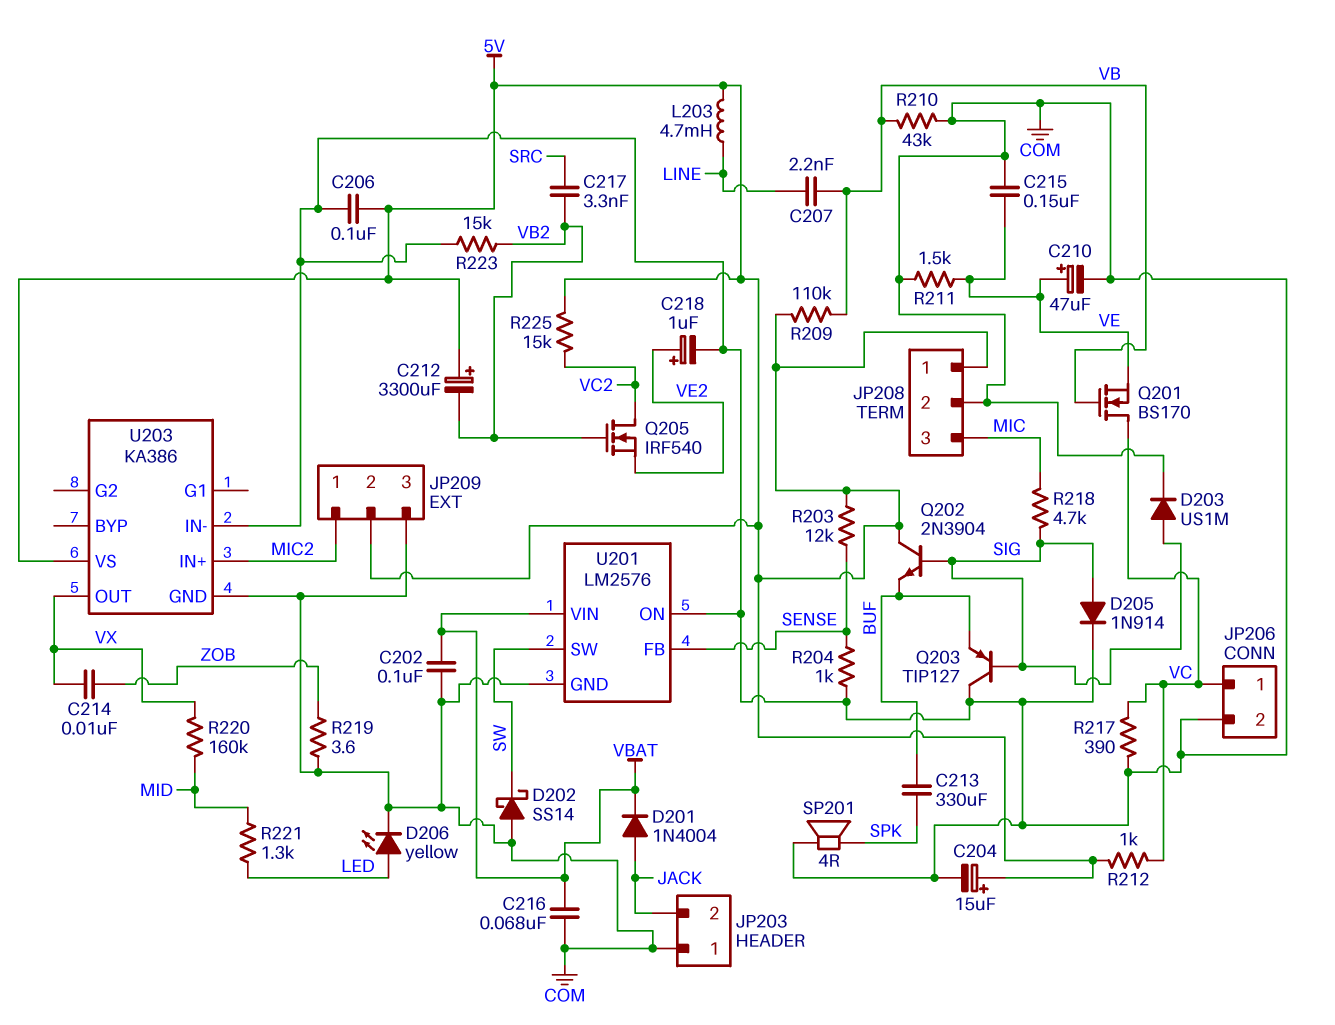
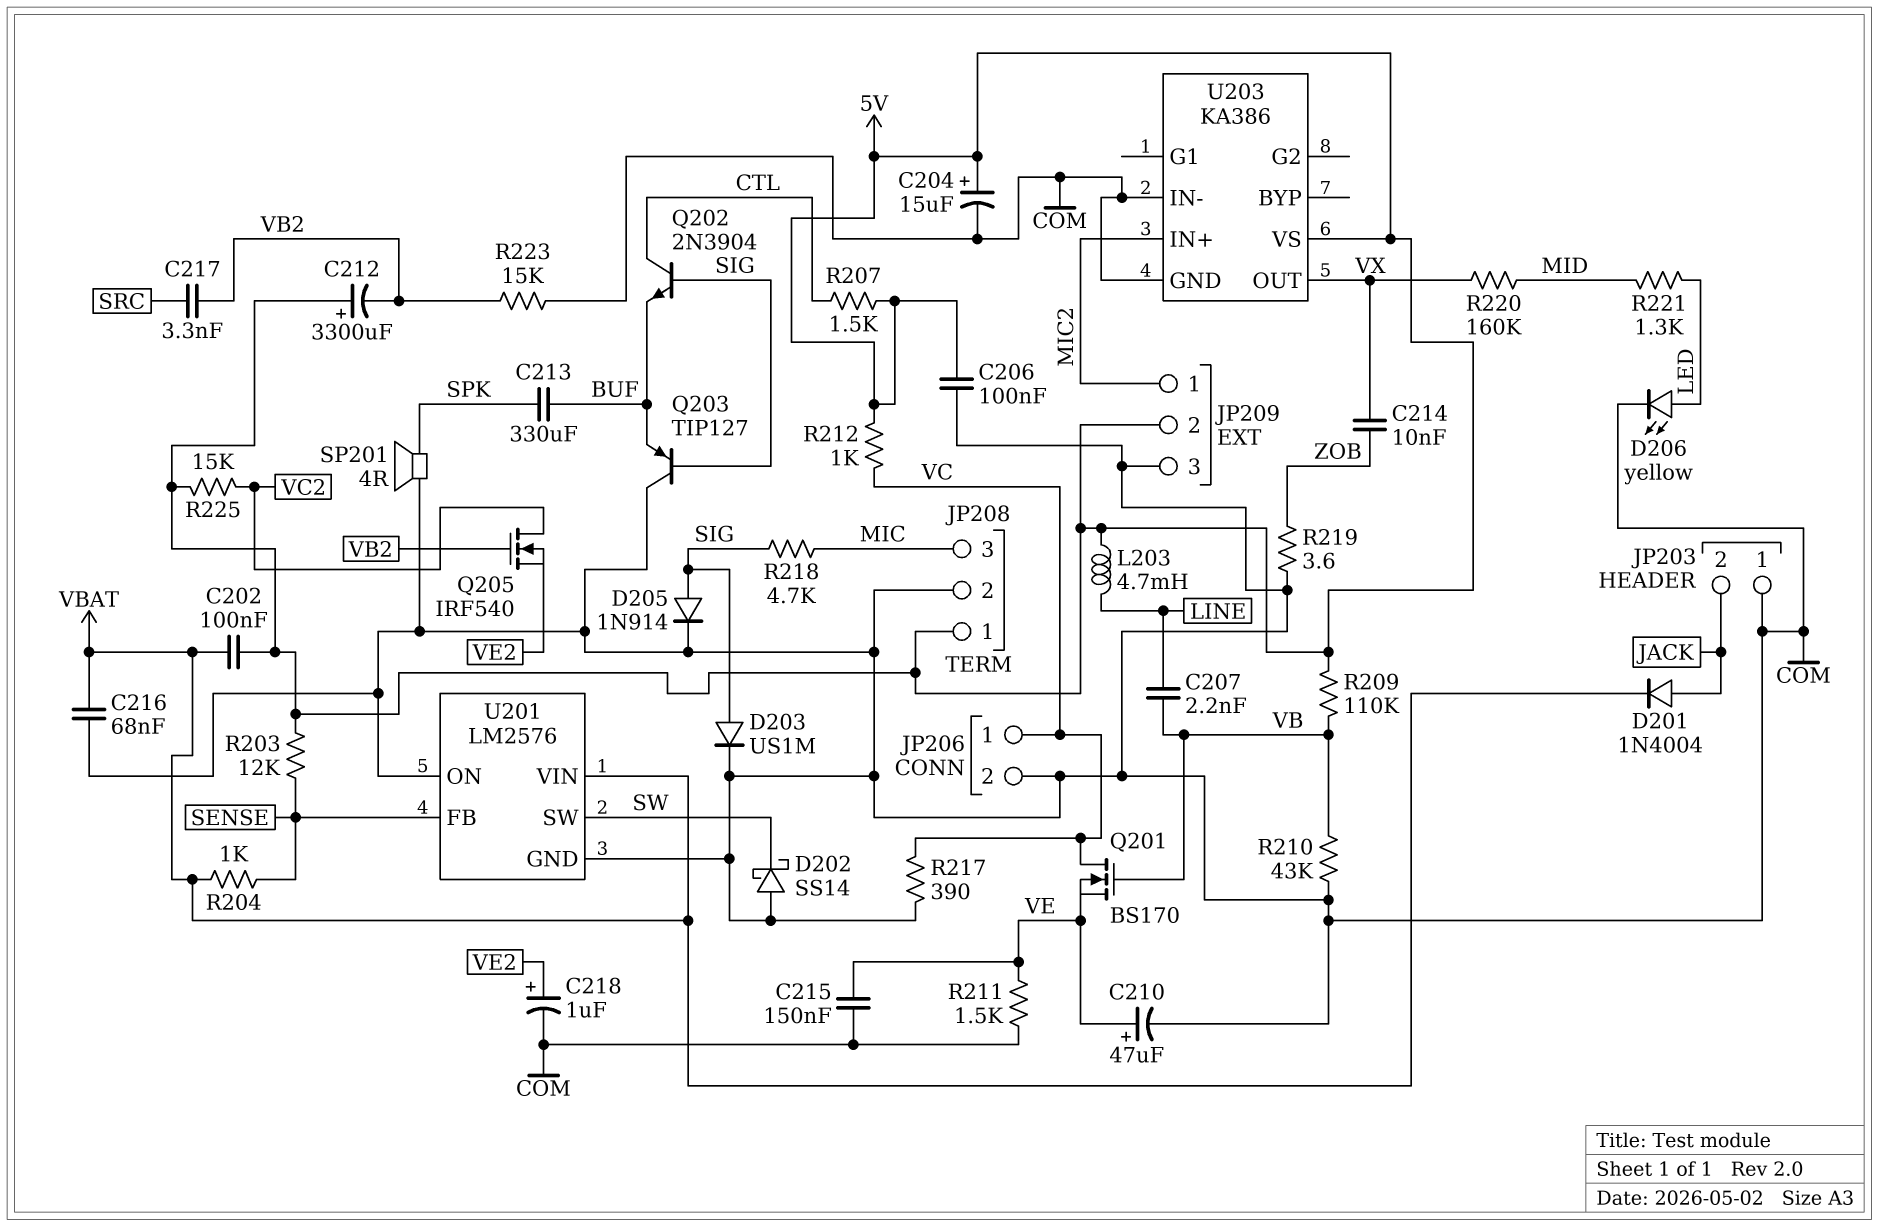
C202: 100nF (COM, VBAT) -> 100nF (5V, VBAT)
Q202: NPN 2N3904 (B SIG, C 5V, E BUF) -> NPN 2N3904 (B SIG, C CTL, E BUF)
R204: 1k (COM, SENSE) -> 1k (SENSE, VBAT)
R207: none -> 1.5k (5V, CTL)

